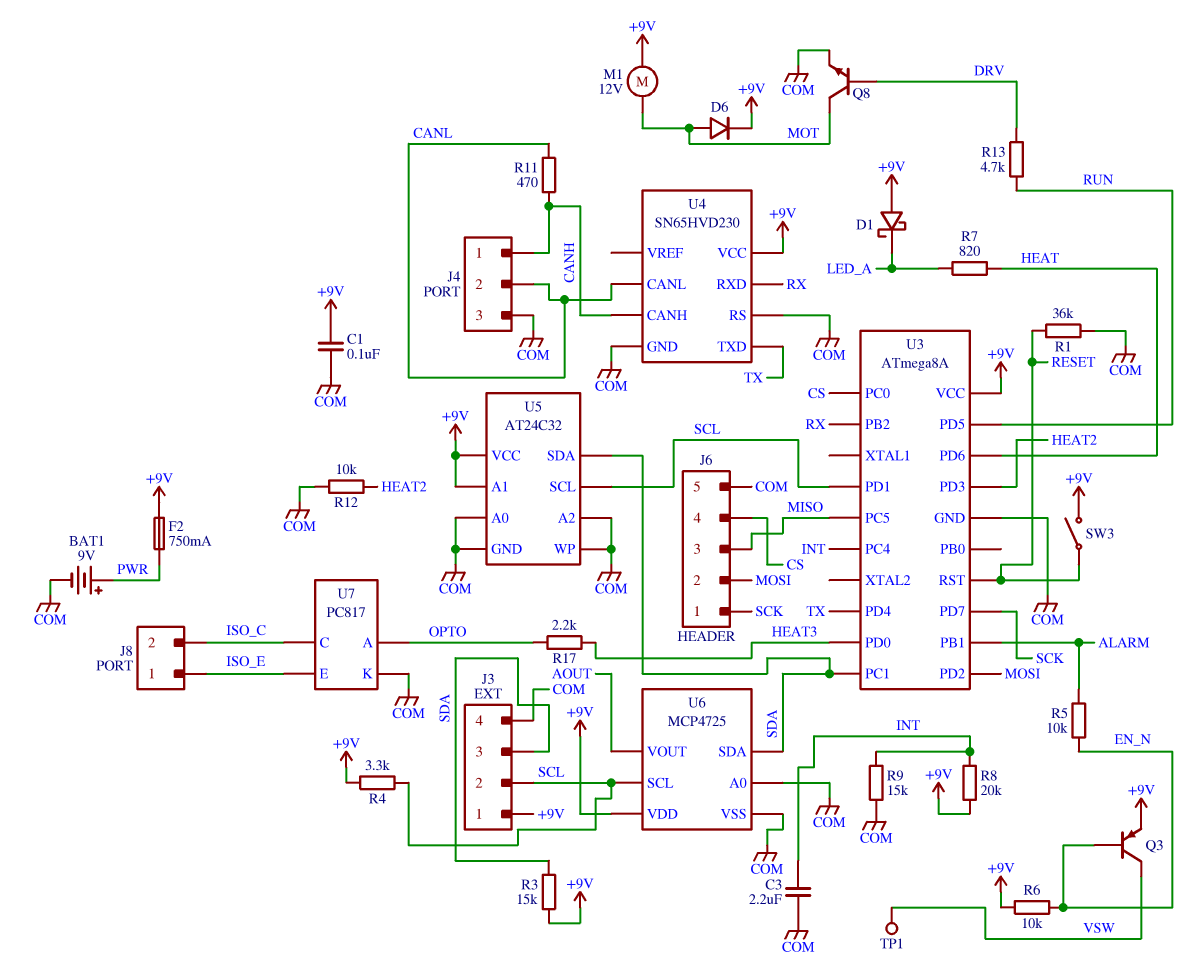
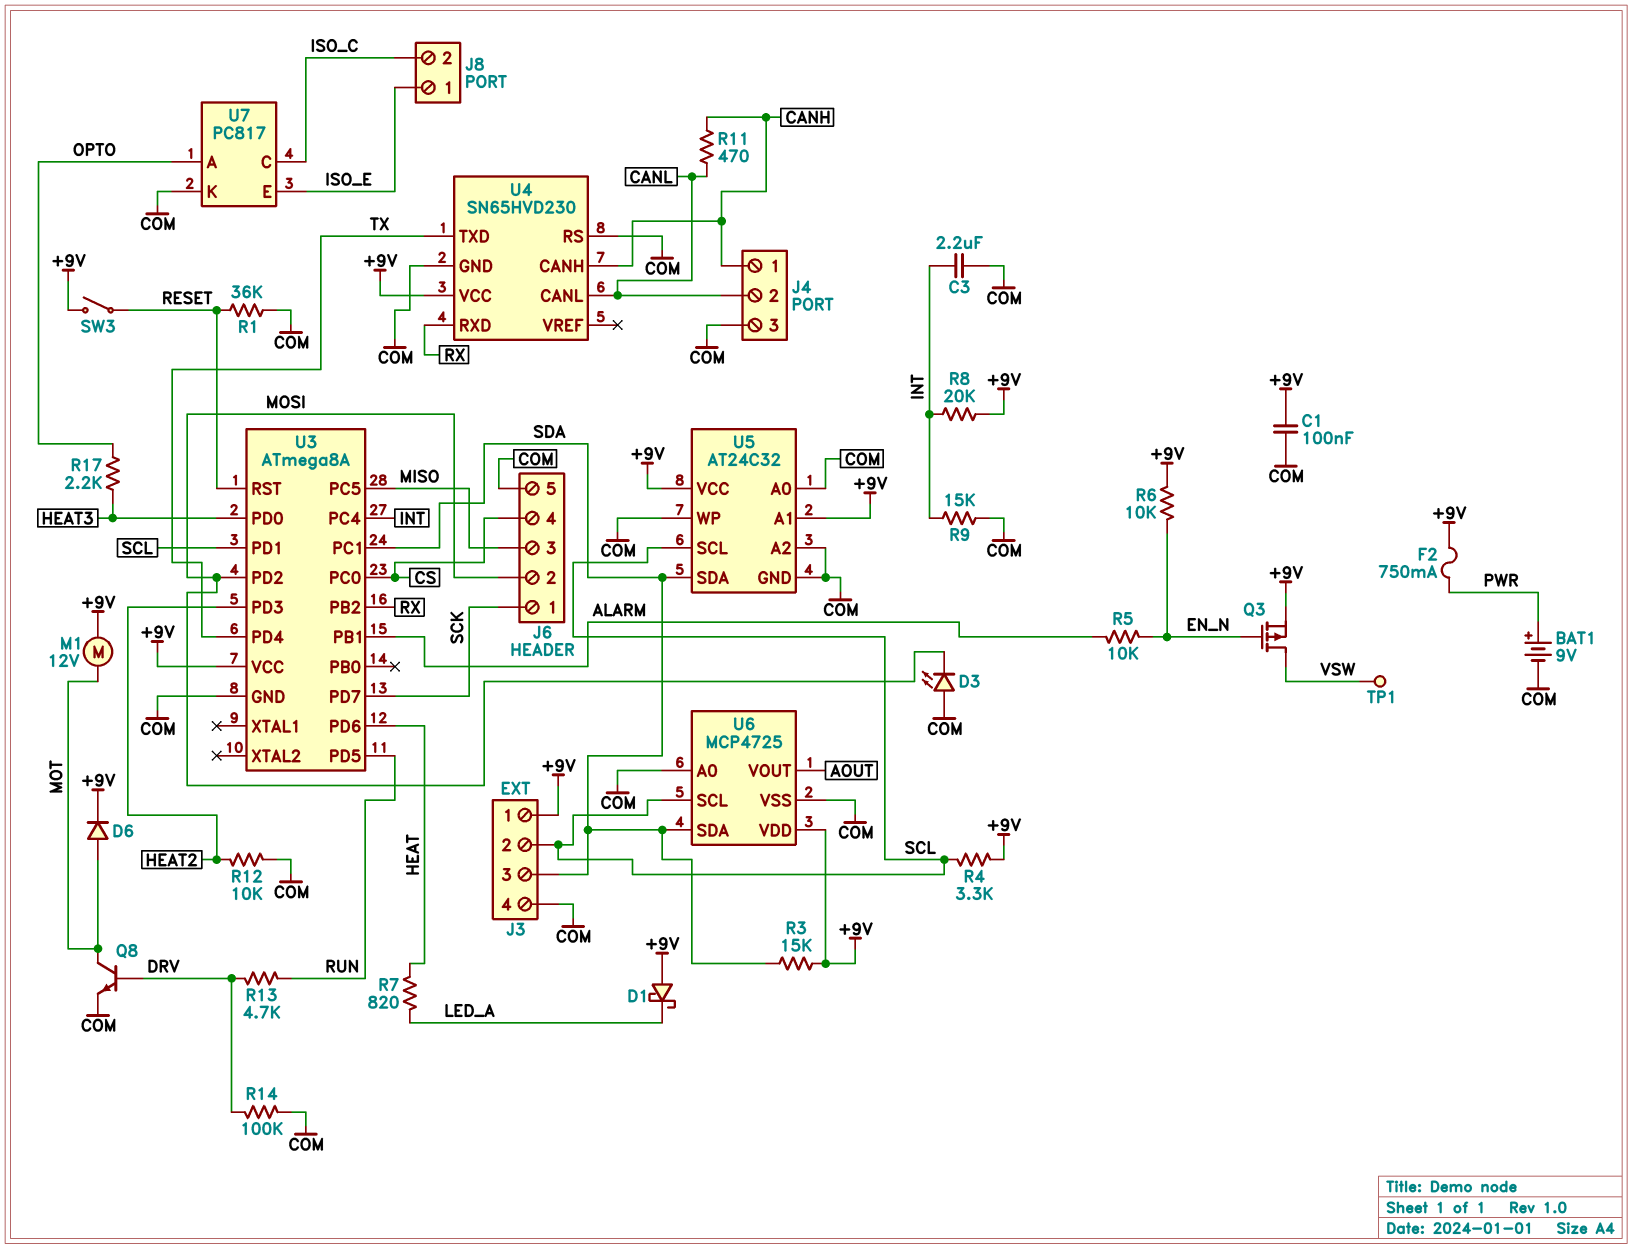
D3: none -> LED (A COM, K MOSI)
Q3: PNP (B EN_N, C VSW, E +9V) -> PMOS (G EN_N, D VSW, S +9V)
R14: none -> 100k (COM, DRV)

